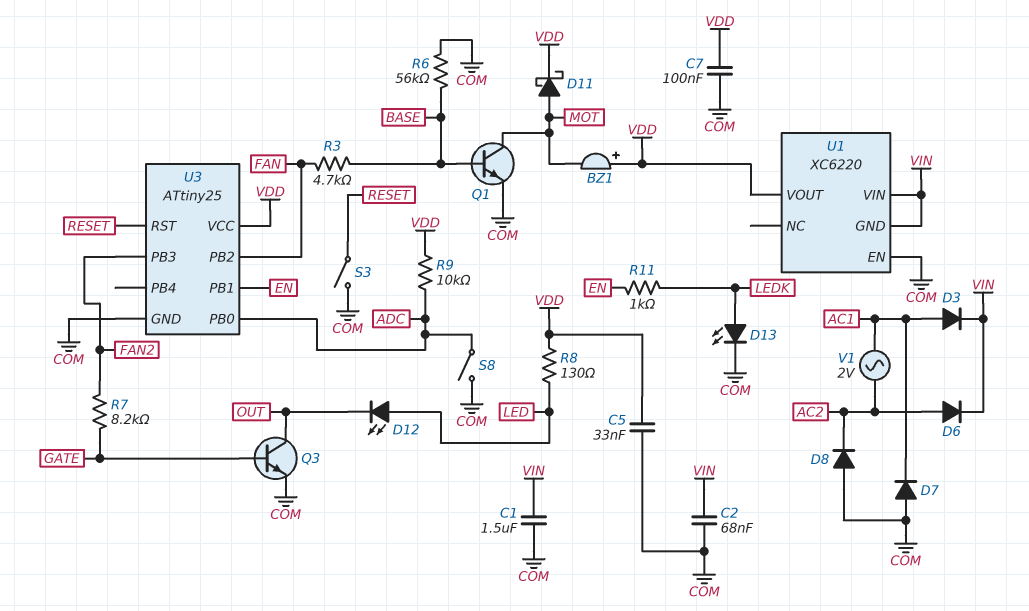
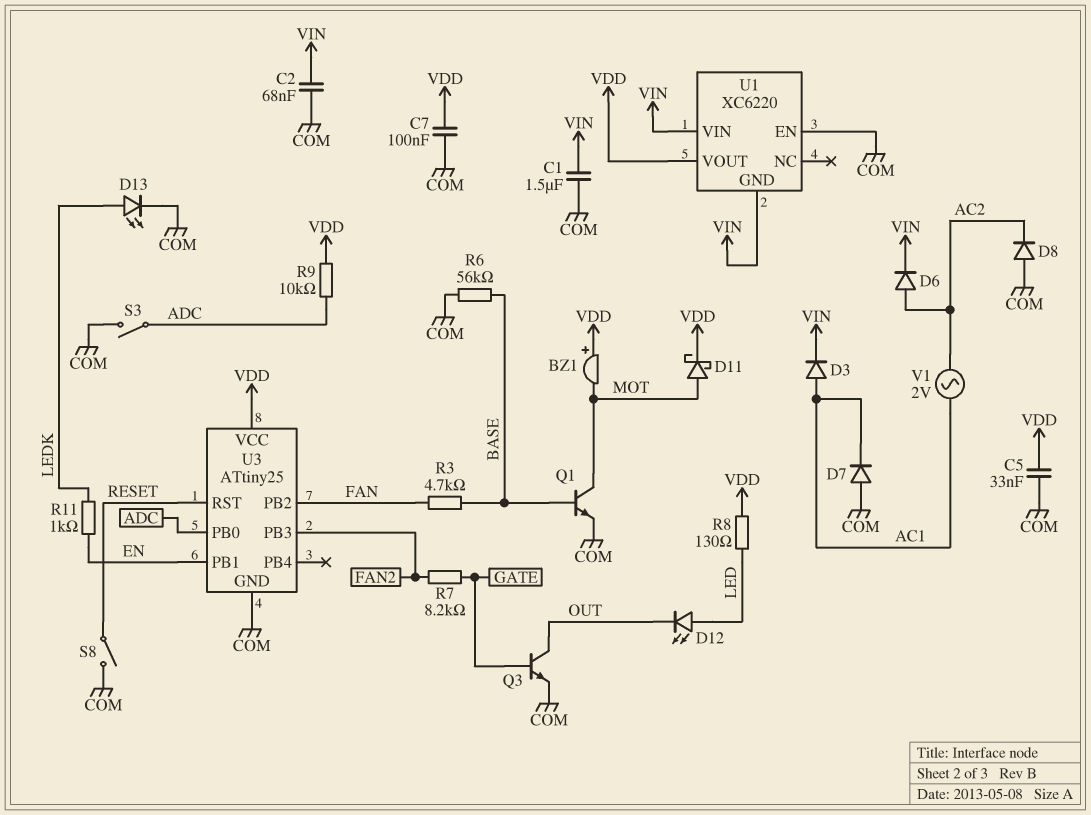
S3: switch (COM, RESET) -> switch (ADC, COM)
S8: switch (ADC, COM) -> switch (COM, RESET)

